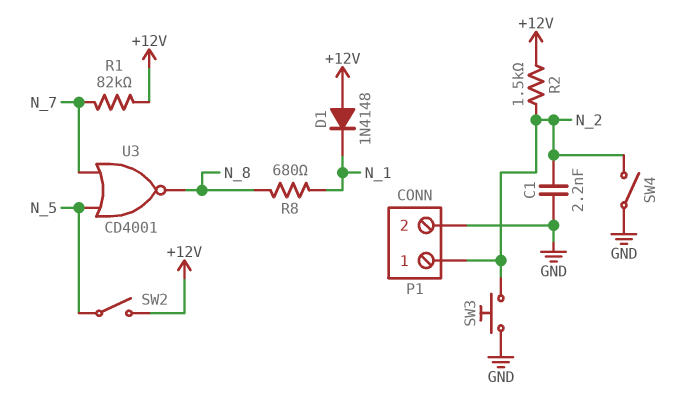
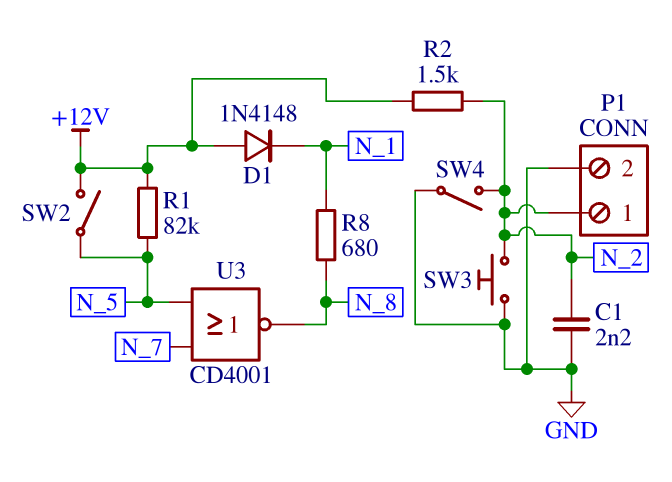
R1: 82k (+12V, N_7) -> 82k (+12V, N_5)

